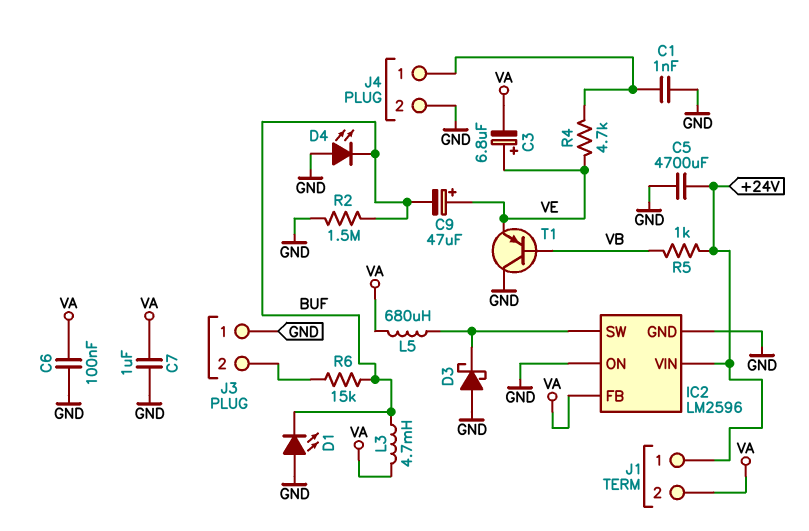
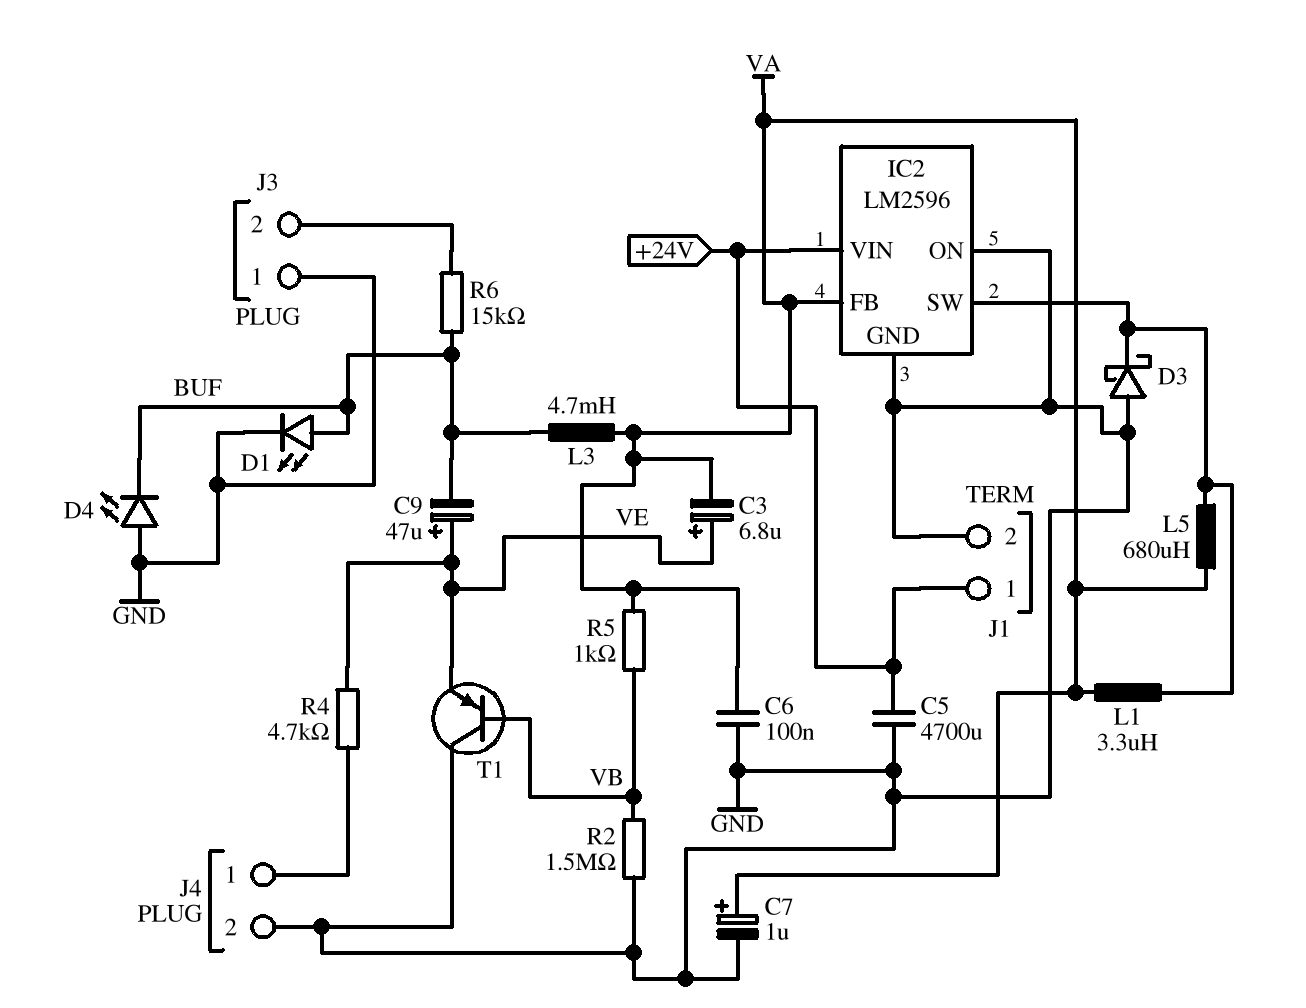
C1: 1nF (GND, J4/1) -> none
C7: 1uF (GND, VA) -> 1uF (plus VA, minus GND)
D1: LED (A GND, K BUF) -> LED (A BUF, K GND)
J1 pin 2: VA -> GND
L1: none -> 3.3uH (IC2/SW, VA)
R2: 1.5M (BUF, GND) -> 1.5M (GND, VB)
R5: 1k (+24V, VB) -> 1k (VA, VB)

